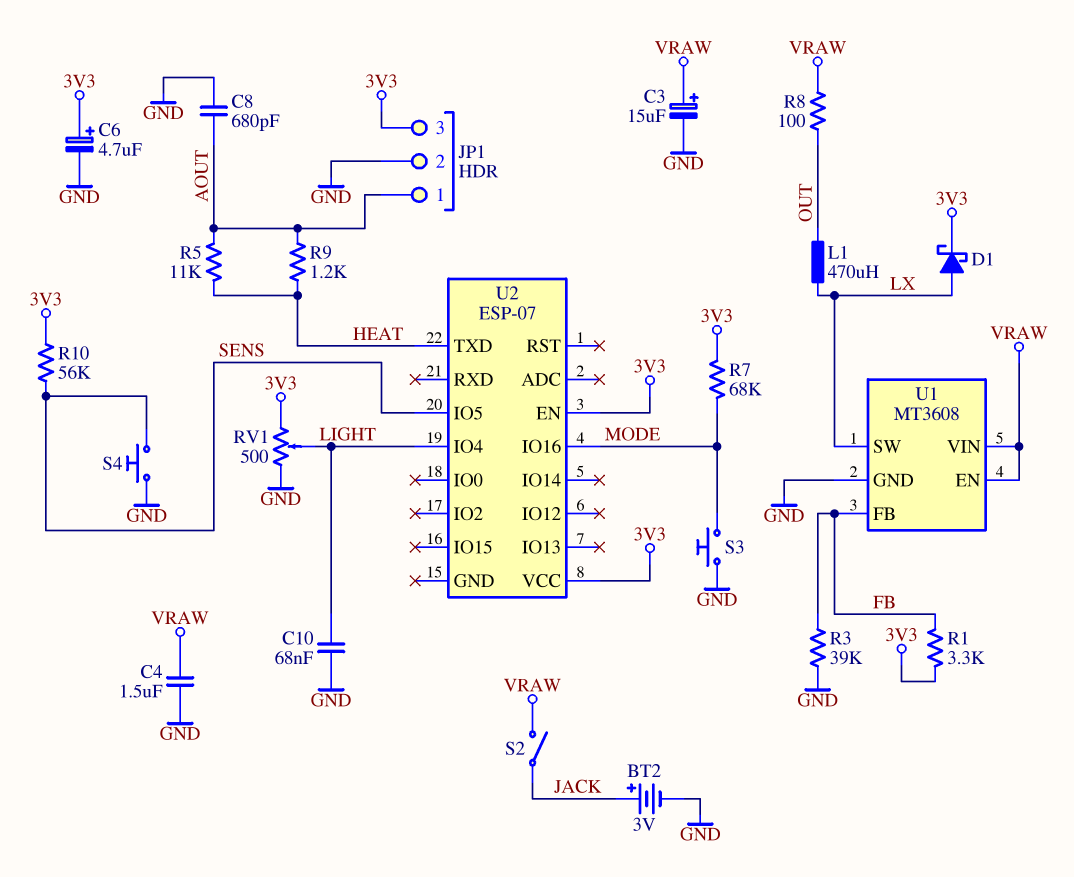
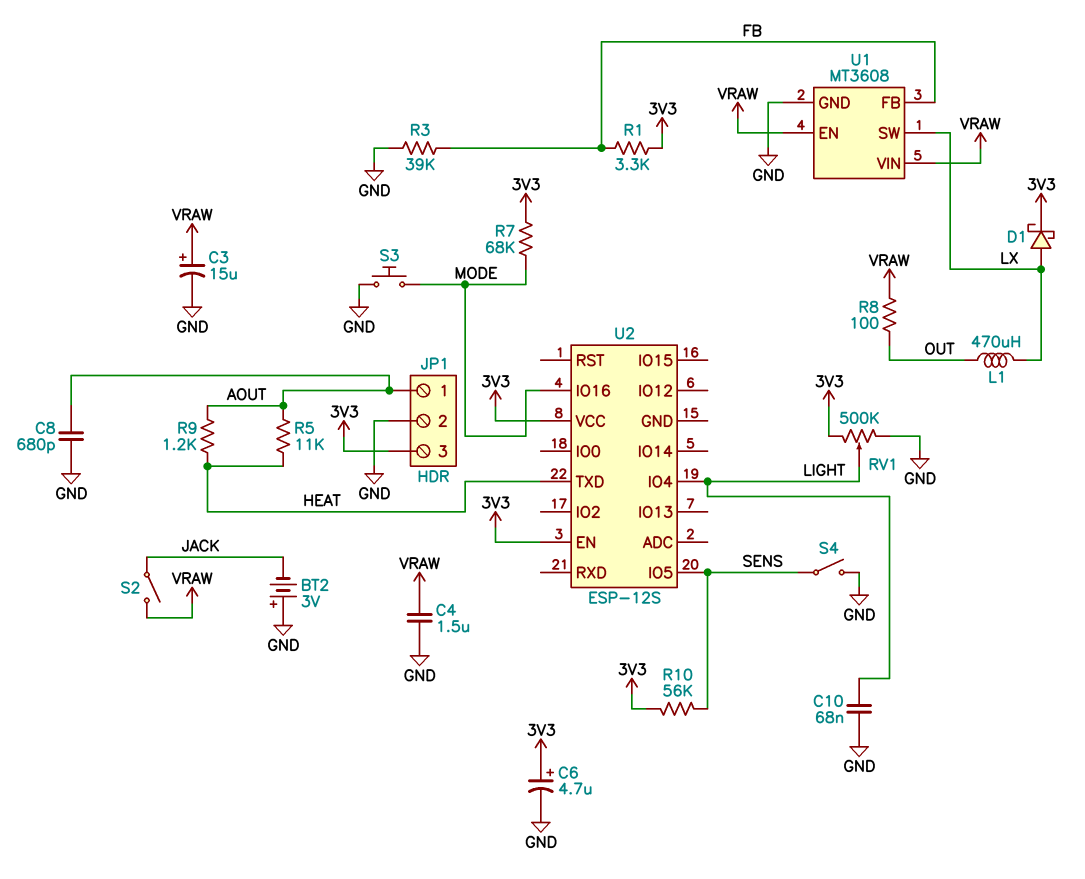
BT2: 3V (plus JACK, minus GND) -> 3V (plus GND, minus JACK)
RV1: 500 (3V3, GND, wiper LIGHT) -> 500k (3V3, GND, wiper LIGHT)
S4: button (GND, SENS) -> switch (GND, SENS)
U2: ESP-07 -> ESP-12S

